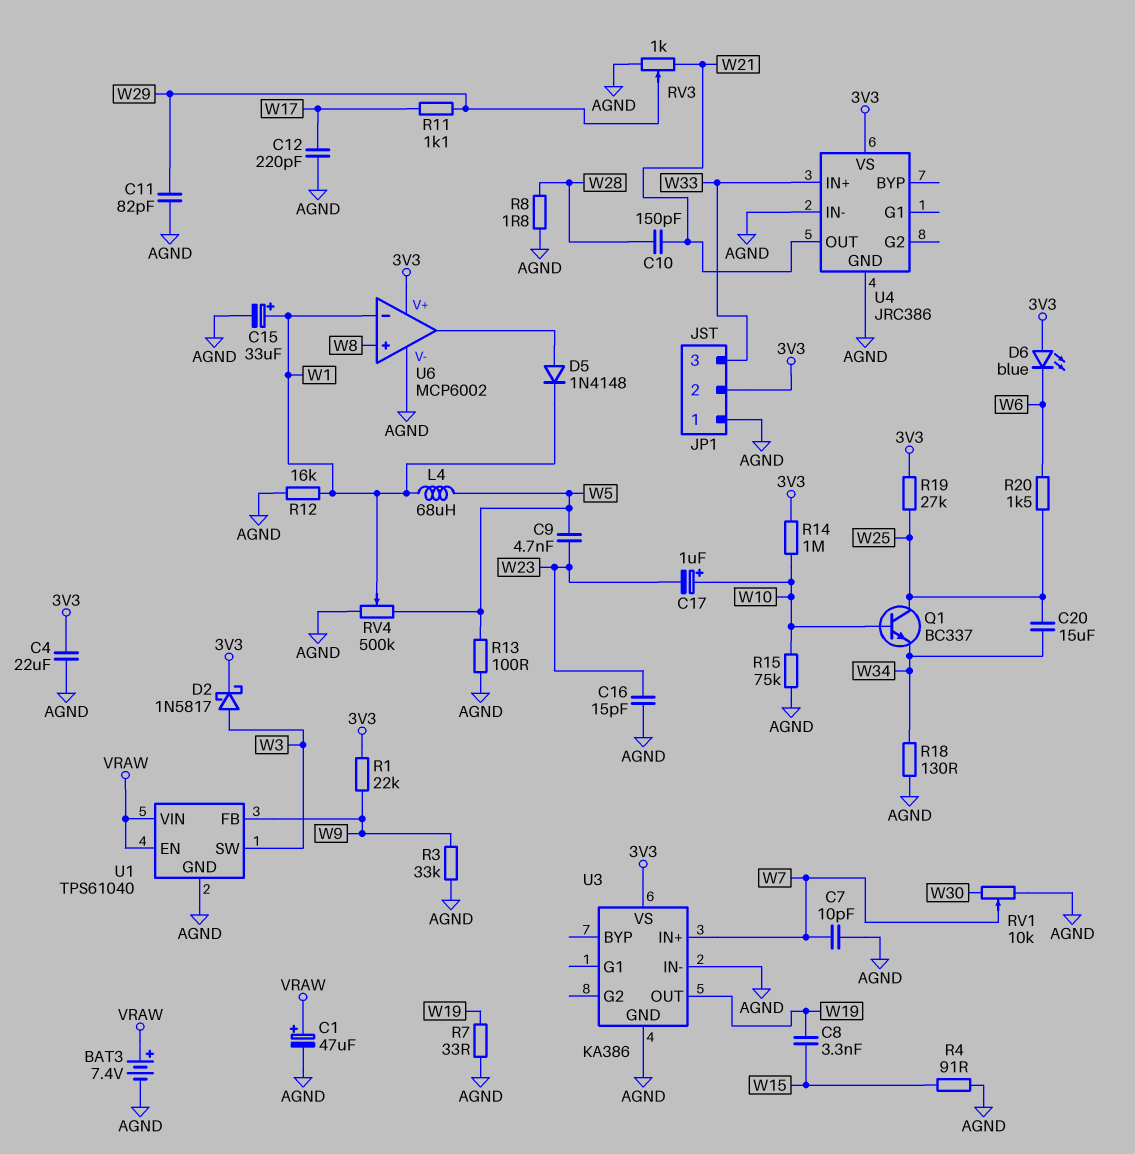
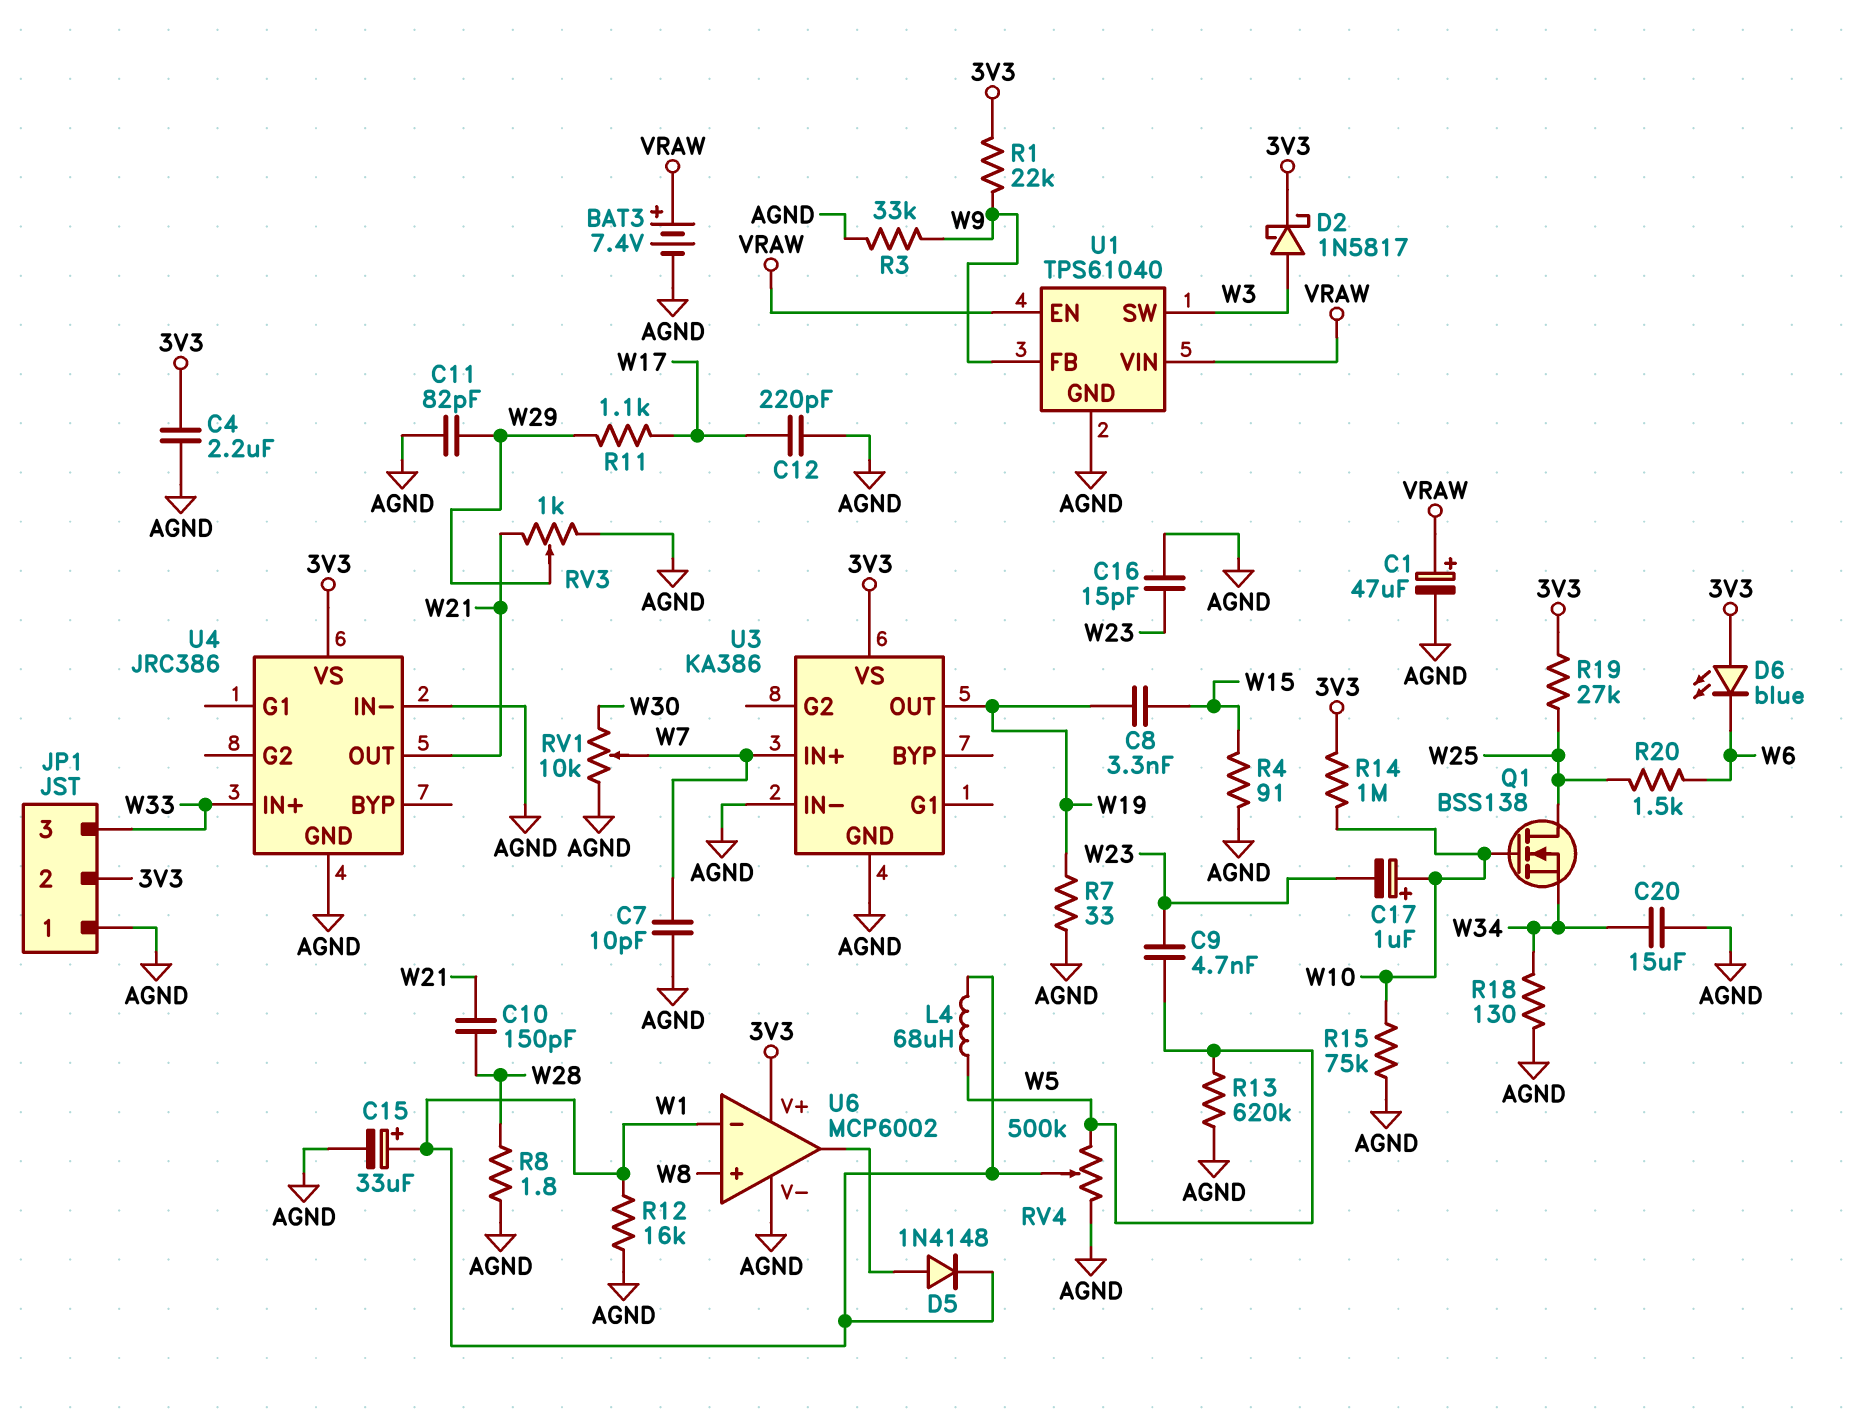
C4: 22uF (3V3, AGND) -> 2.2uF (3V3, AGND)
C20: 15uF (W25, W34) -> 15uF (AGND, W34)
Q1: NPN BC337 (B W10, C W25, E W34) -> NMOS BSS138 (G W10, D W25, S W34)
R13: 100 (AGND, W5) -> 620k (AGND, W5)

